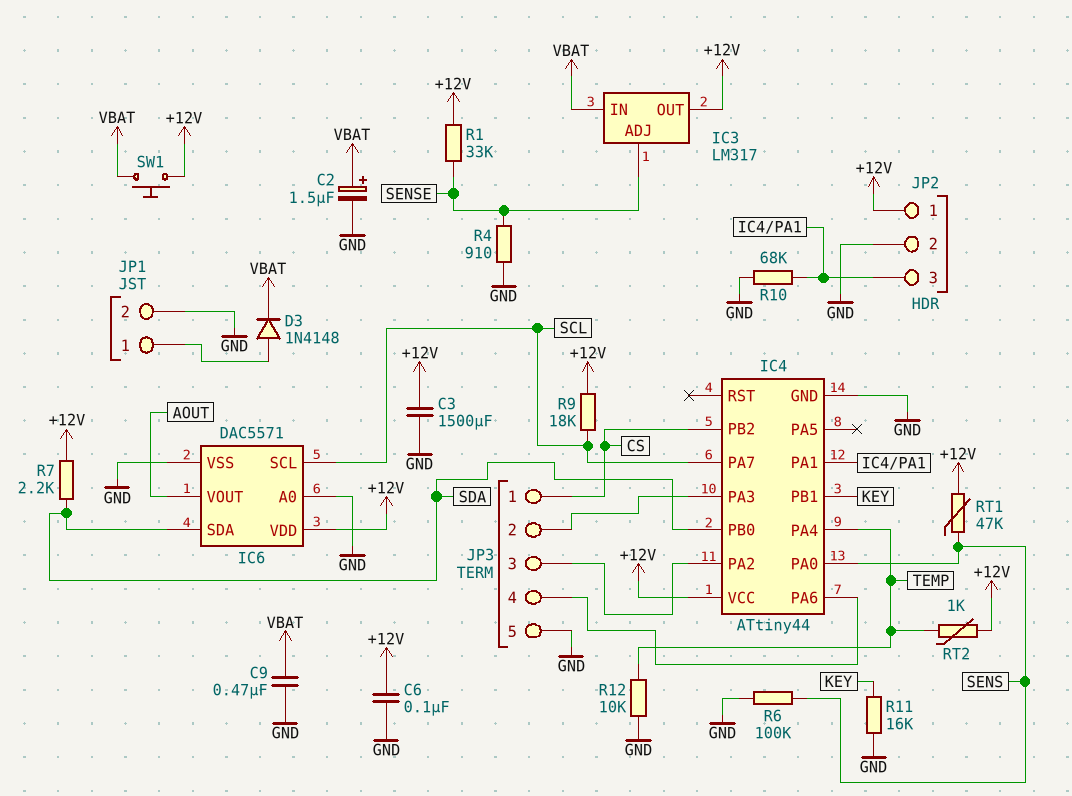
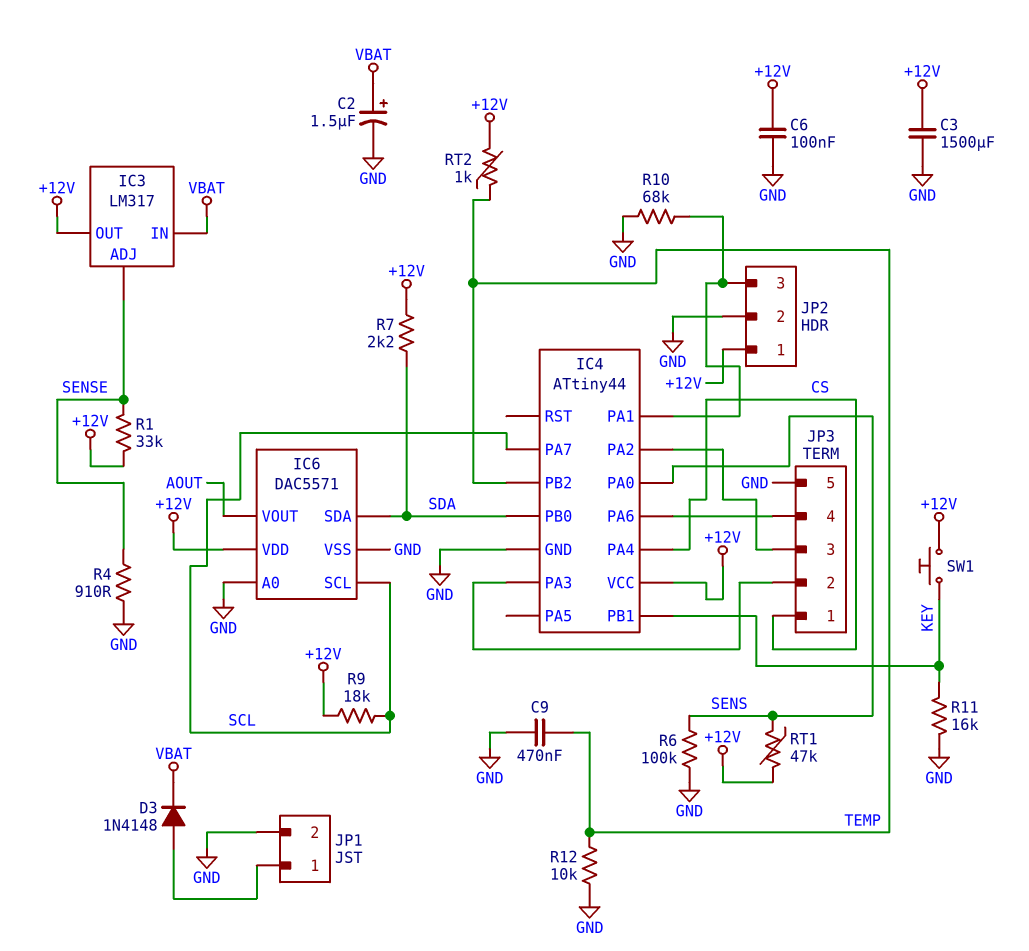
C9: 470nF (GND, VBAT) -> 470nF (GND, TEMP)
IC4 pin PA4: TEMP -> CS
IC4 pin PB2: CS -> TEMP
SW1: button (+12V, VBAT) -> button (+12V, KEY)

